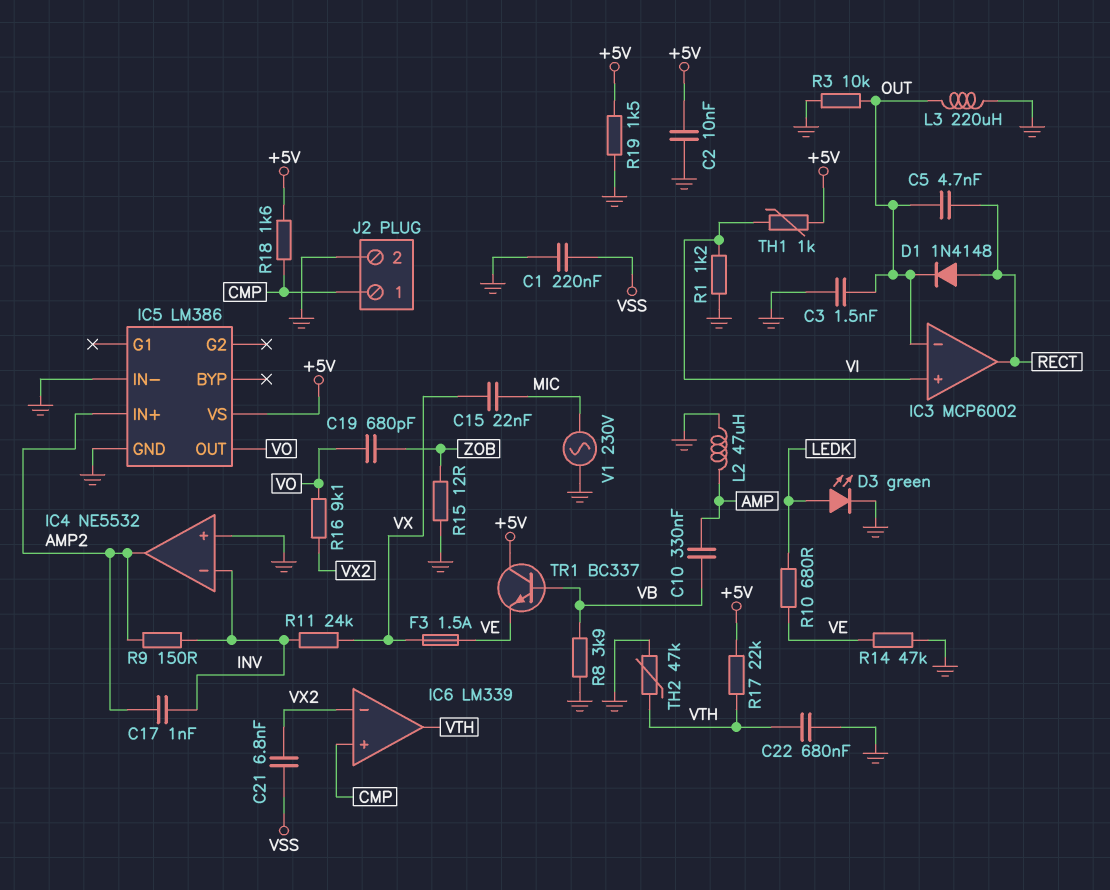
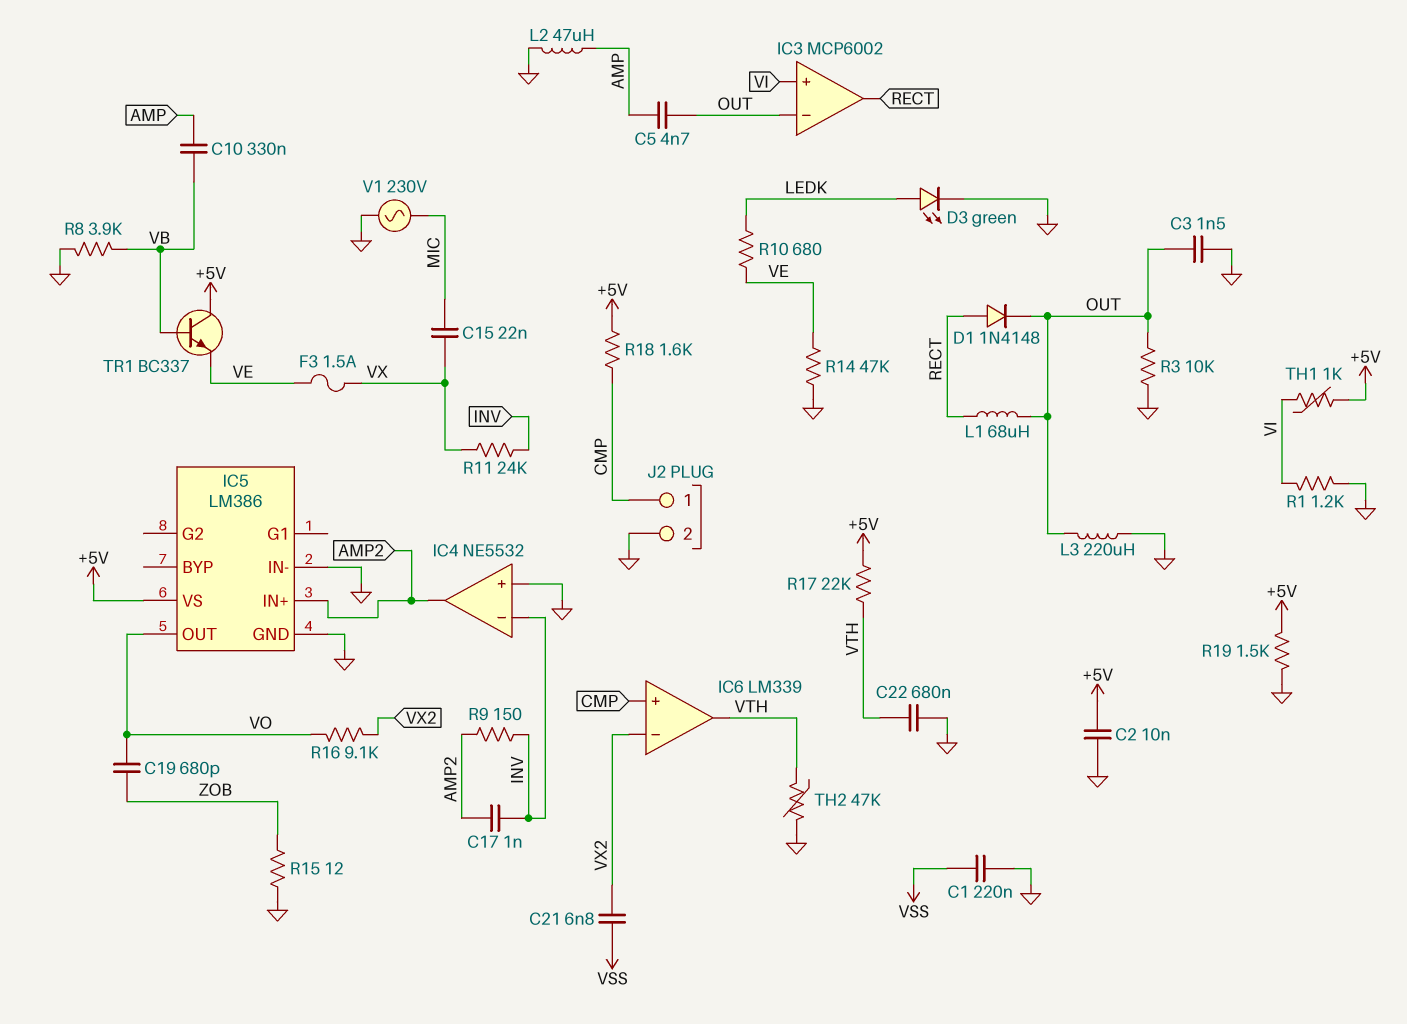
C5: 4.7nF (OUT, RECT) -> 4.7nF (AMP, OUT)
L1: none -> 68uH (OUT, RECT)

